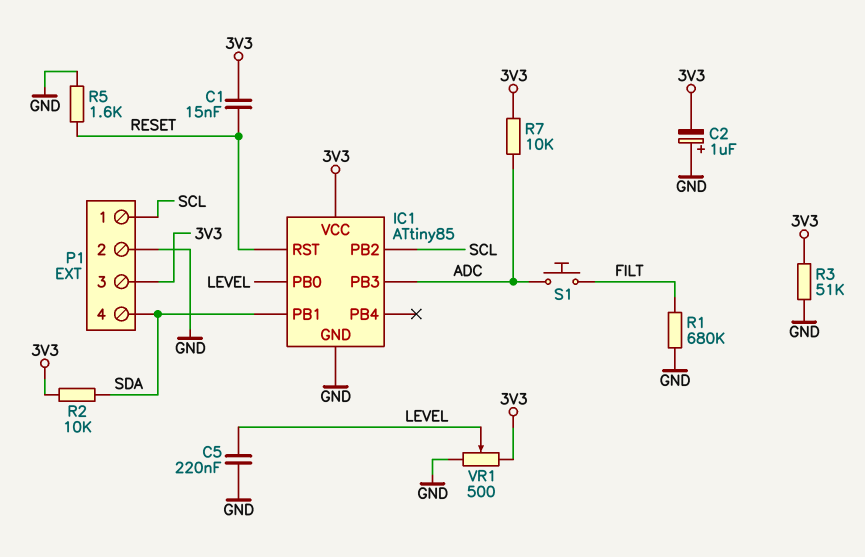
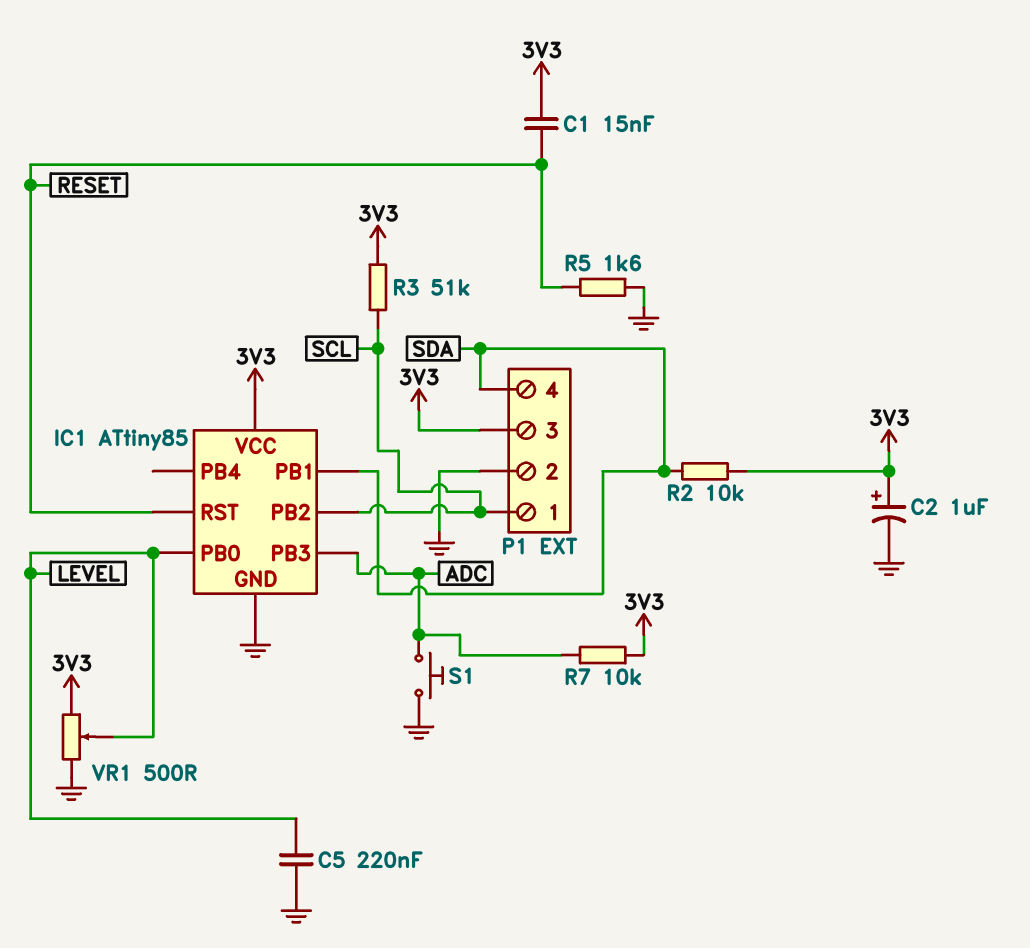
C2: 1uF (plus GND, minus 3V3) -> 1uF (plus 3V3, minus GND)
R1: 680k (FILT, GND) -> none
R3: 51k (3V3, GND) -> 51k (3V3, SCL)
S1: button (ADC, FILT) -> button (ADC, GND)

